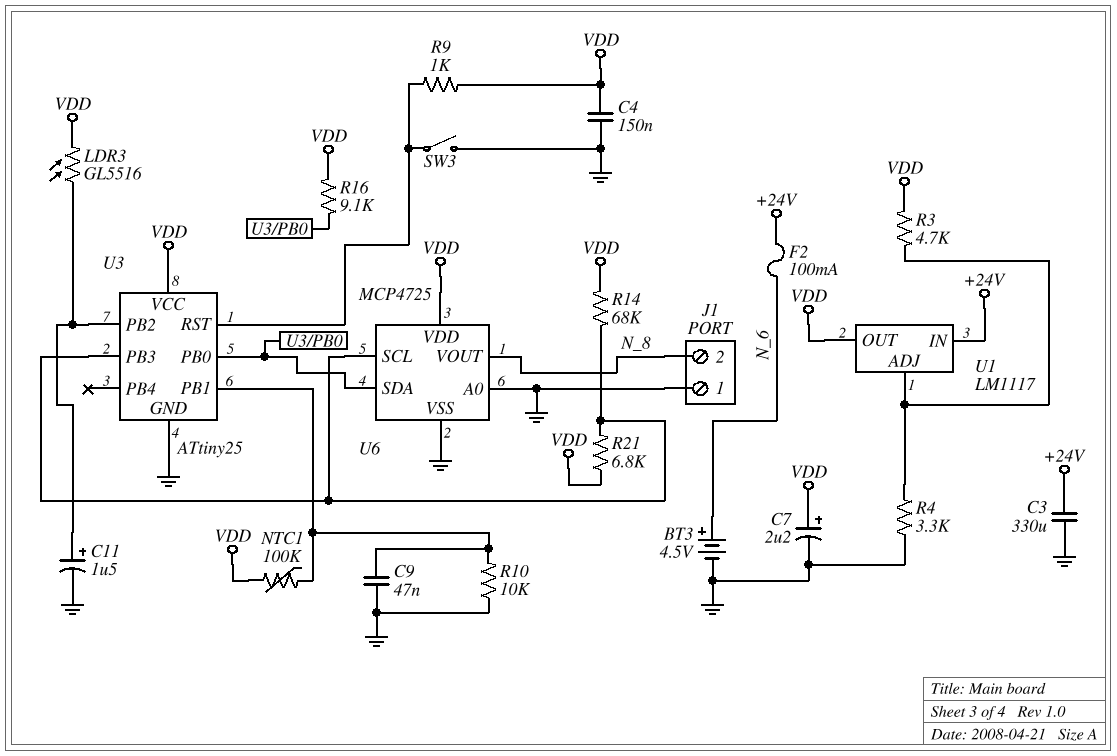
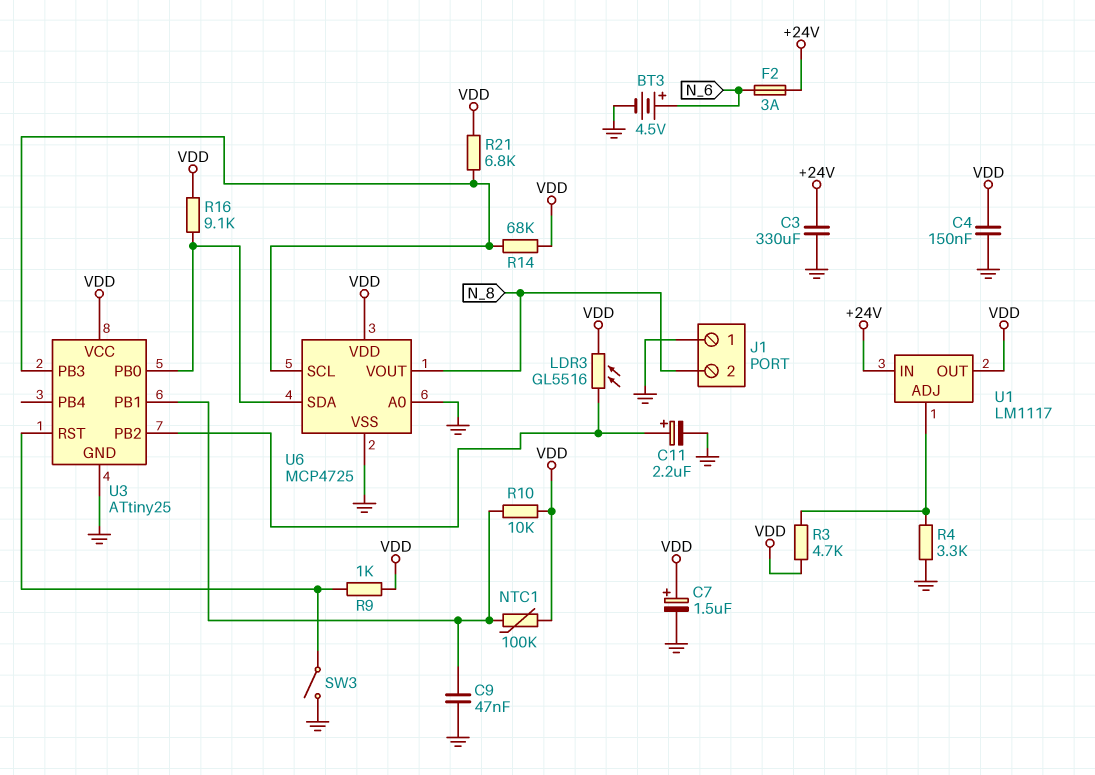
C7: 2.2uF (plus VDD, minus GND) -> 1.5uF (plus VDD, minus GND)
C11: 1.5uF (plus U3/PB2, minus GND) -> 2.2uF (plus U3/PB2, minus GND)
F2: 100mA (+24V, N_6) -> 3A (+24V, N_6)
R10: 10k (GND, U3/PB1) -> 10k (U3/PB1, VDD)

